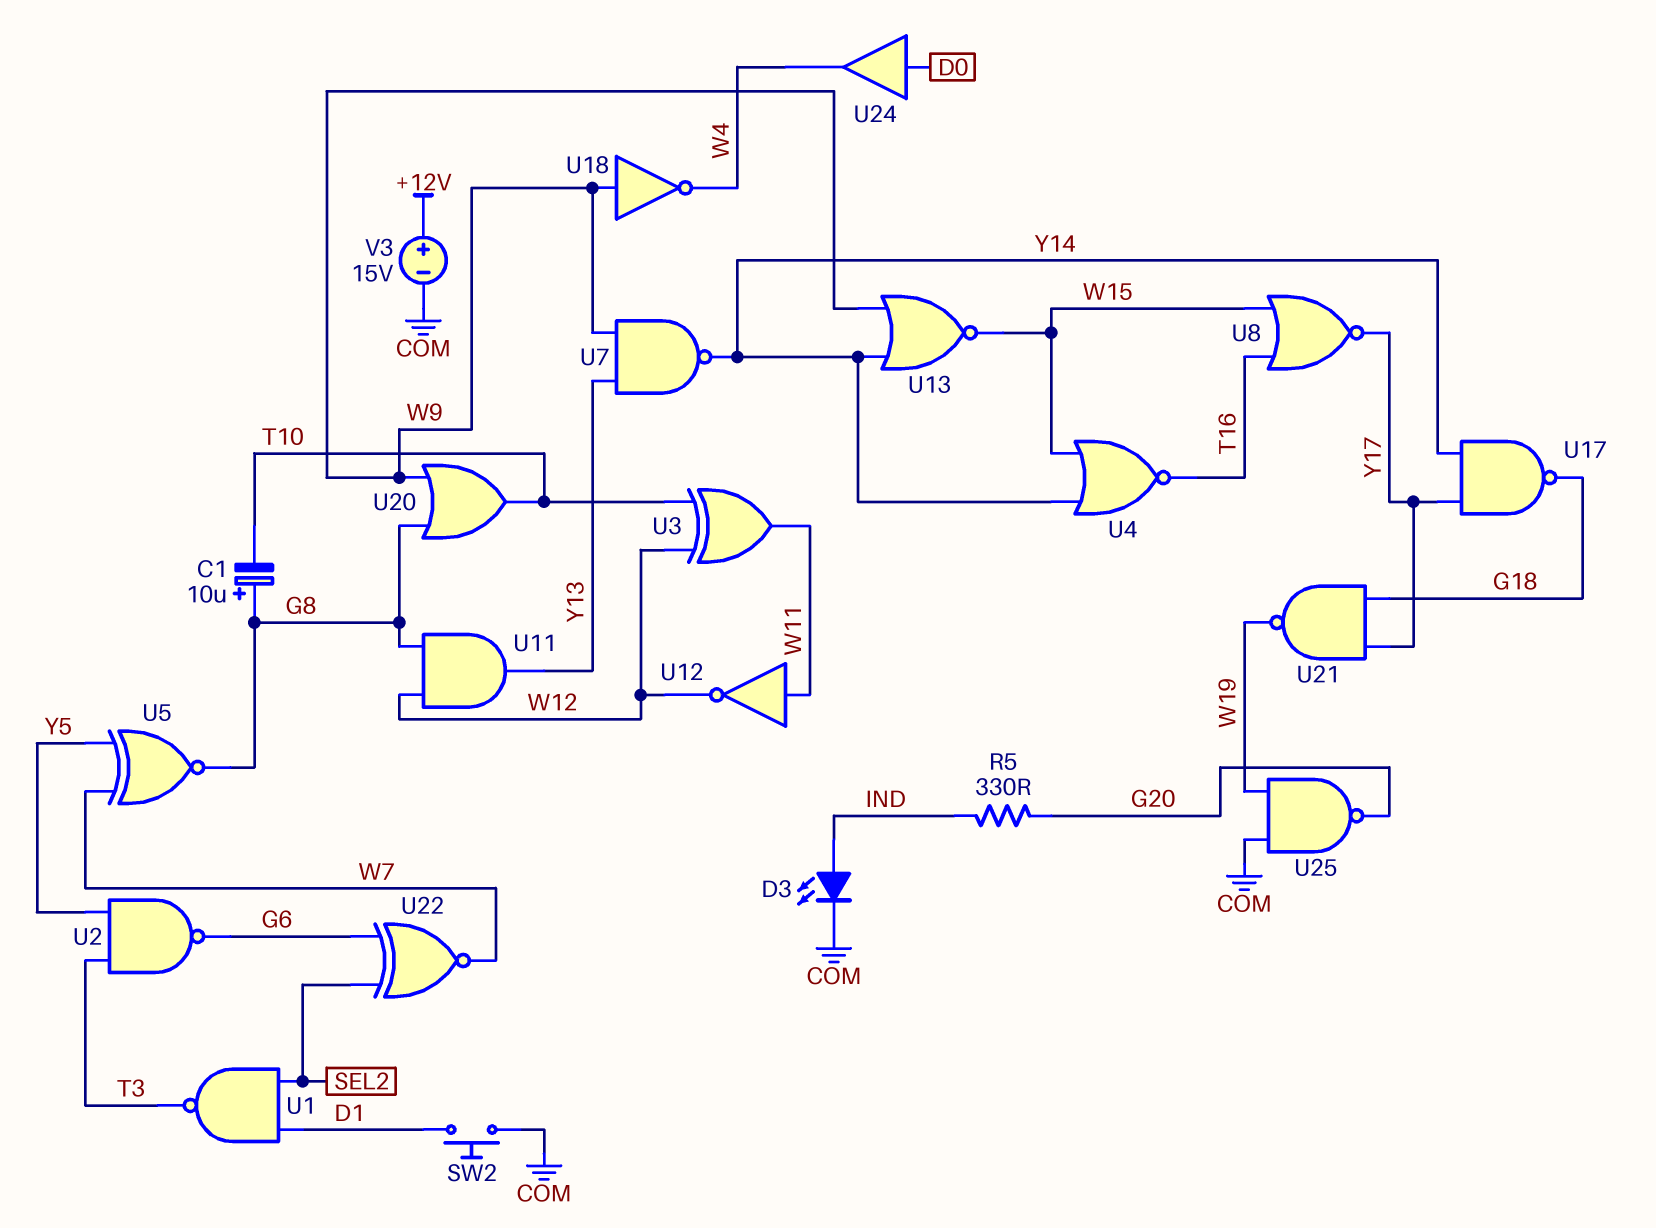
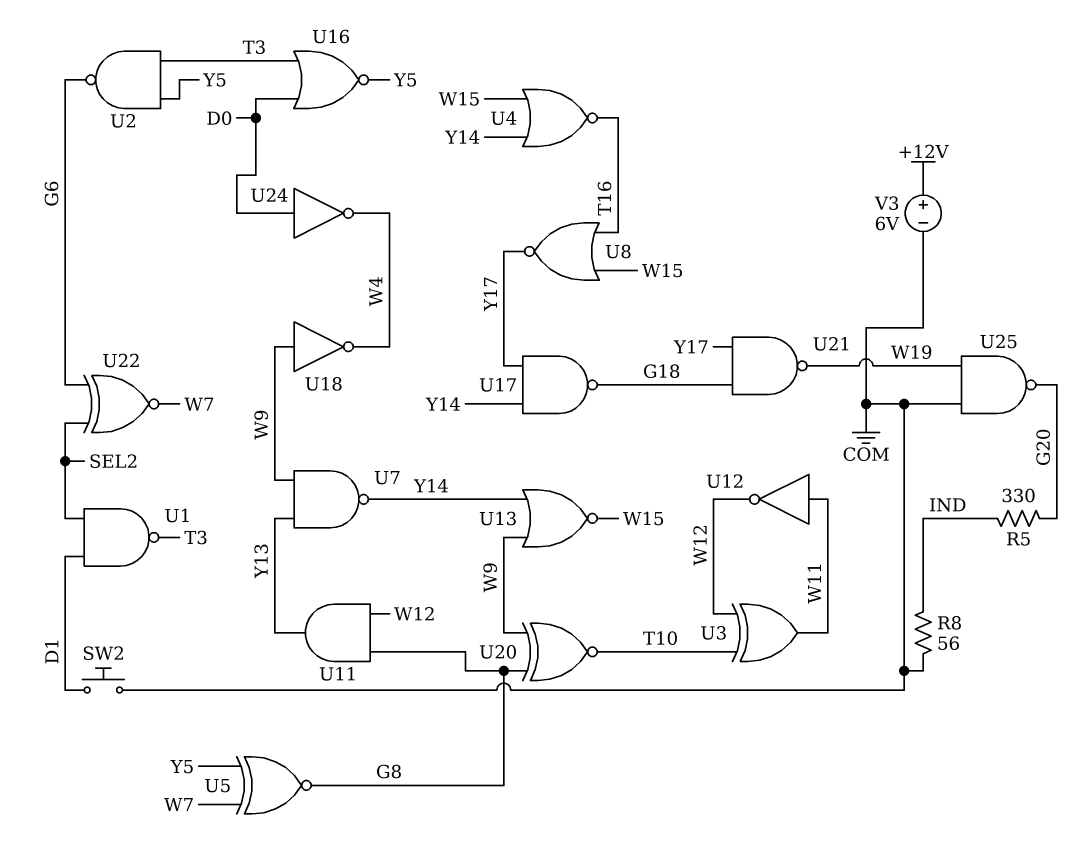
C1: 10uF (plus G8, minus T10) -> none
D3: LED (A IND, K COM) -> none
R8: none -> 56 (COM, IND)
U16: none -> NOR (in D0, in T3, out Y5)
U20: OR (in G8, in W9, out T10) -> XNOR (in G8, in W9, out T10)
U24: buffer (in D0, out W4) -> NOT (in D0, out W4)
V3: 15V (plus +12V, minus COM) -> 6V (plus +12V, minus COM)

